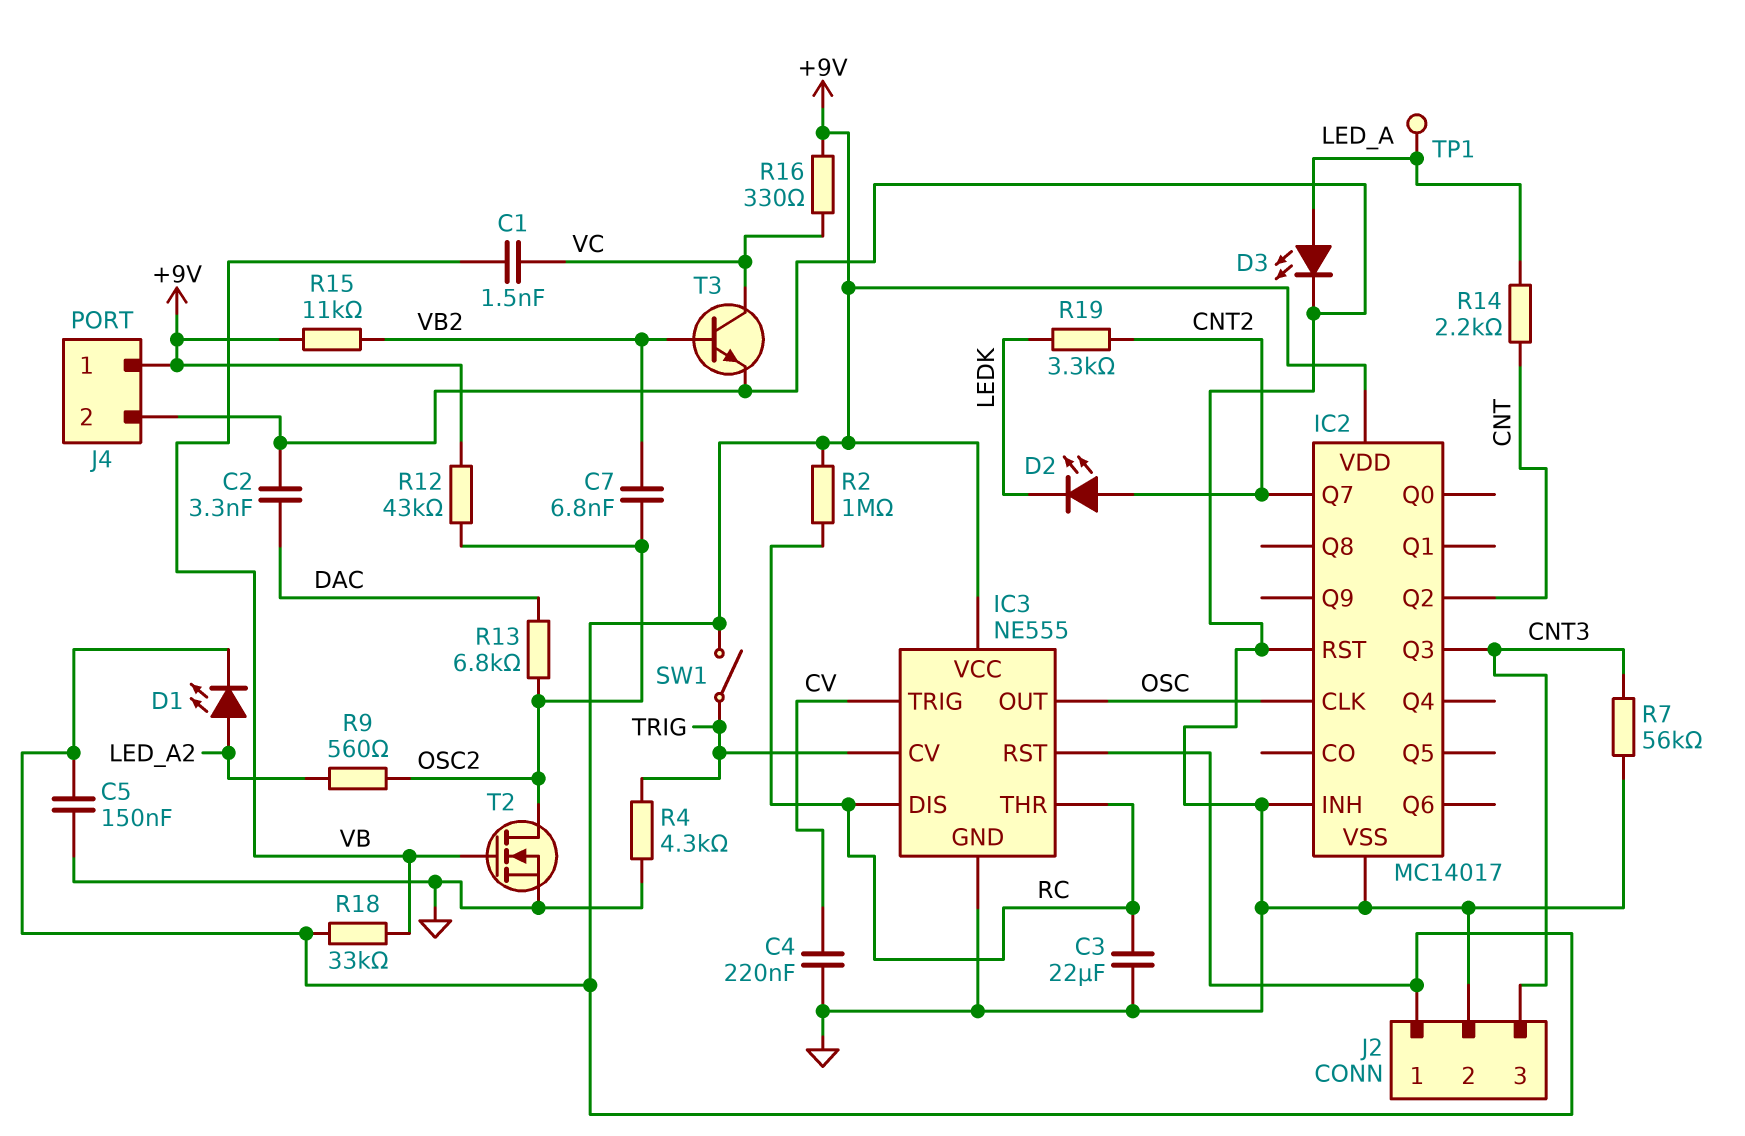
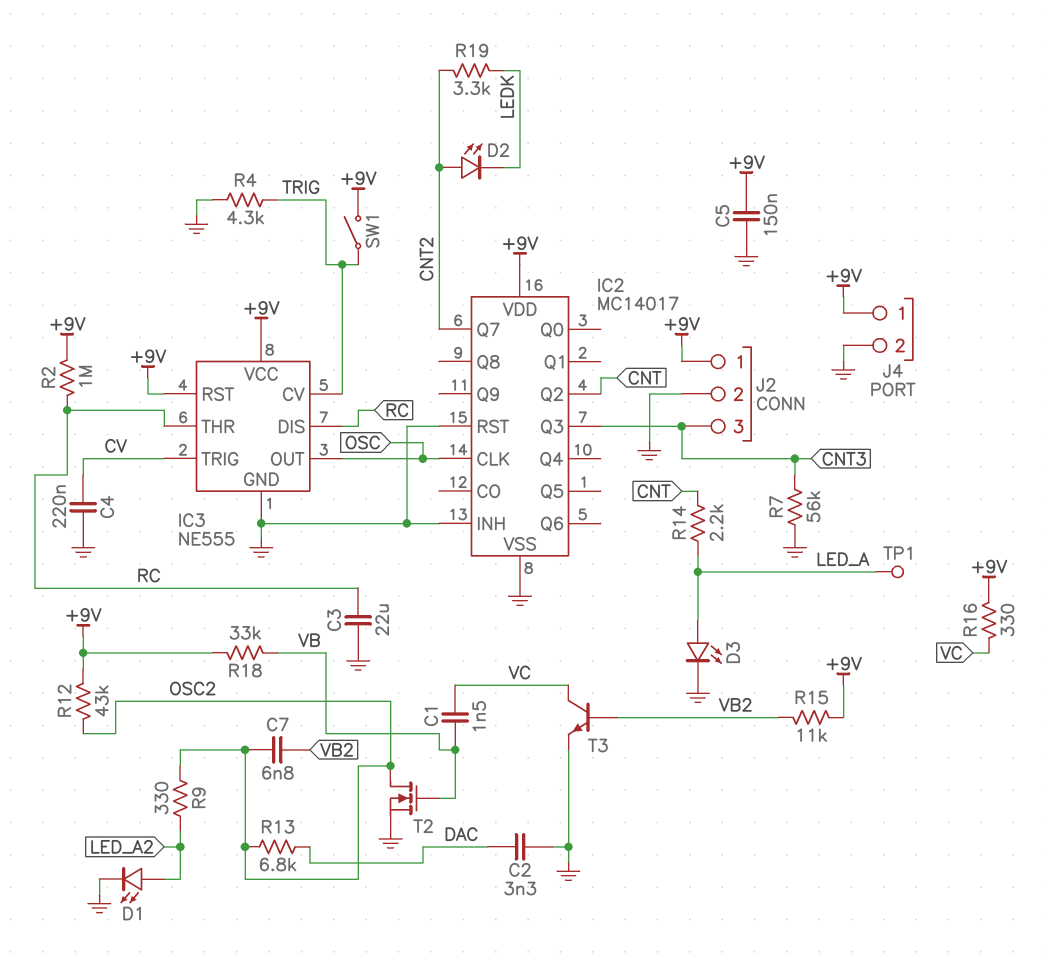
D1: LED (A LED_A2, K +9V) -> LED (A LED_A2, K GND)
R9: 560 (LED_A2, OSC2) -> 330 (LED_A2, OSC2)

